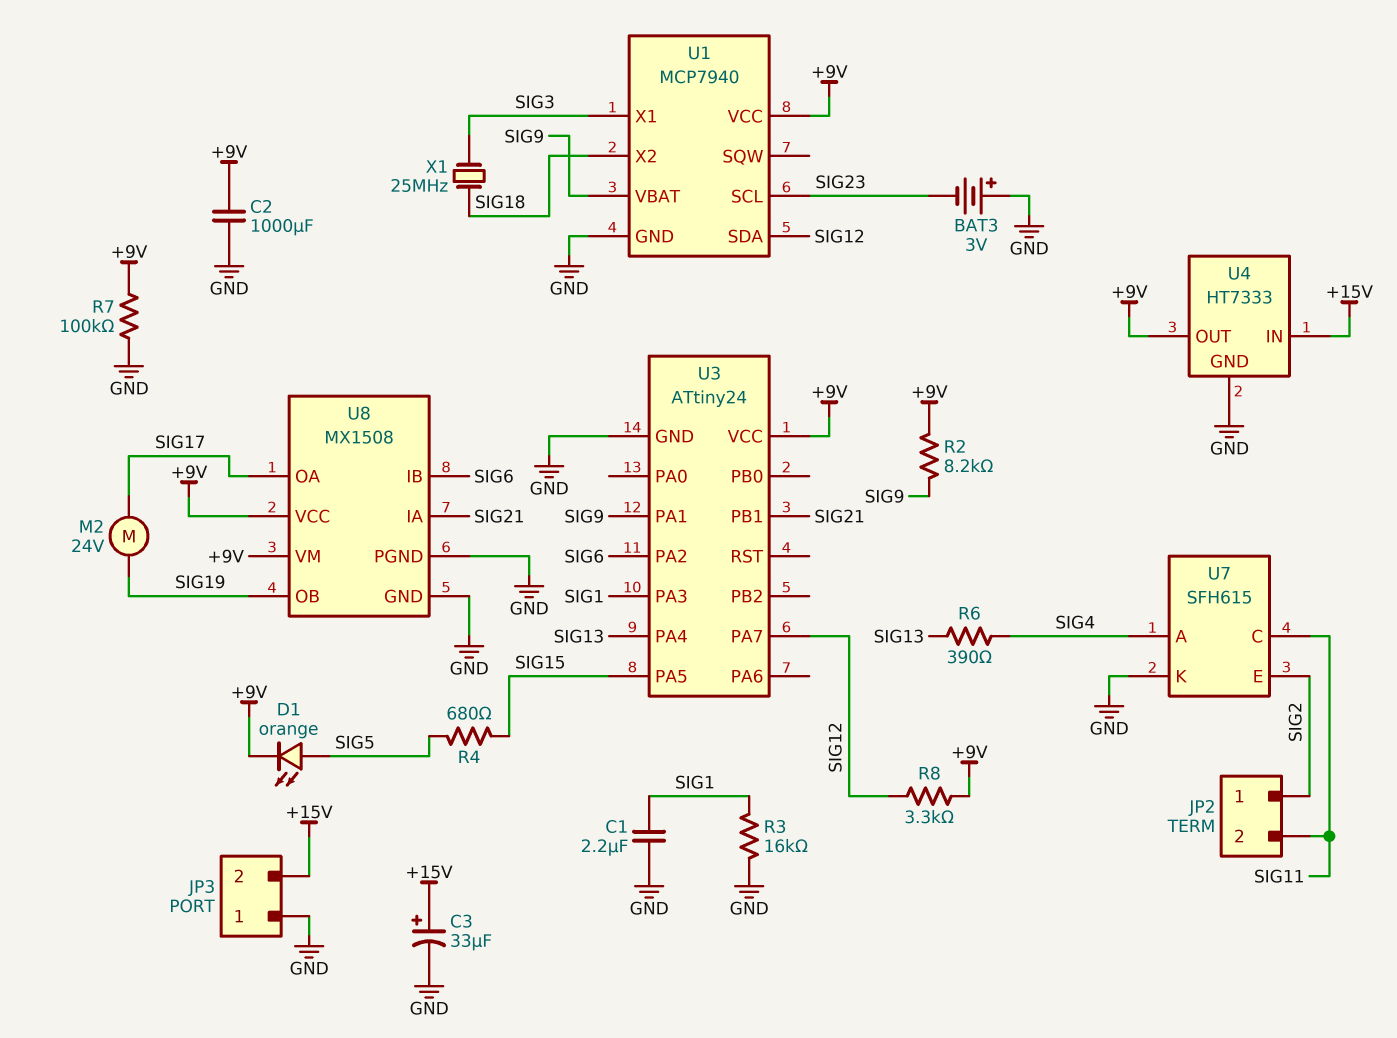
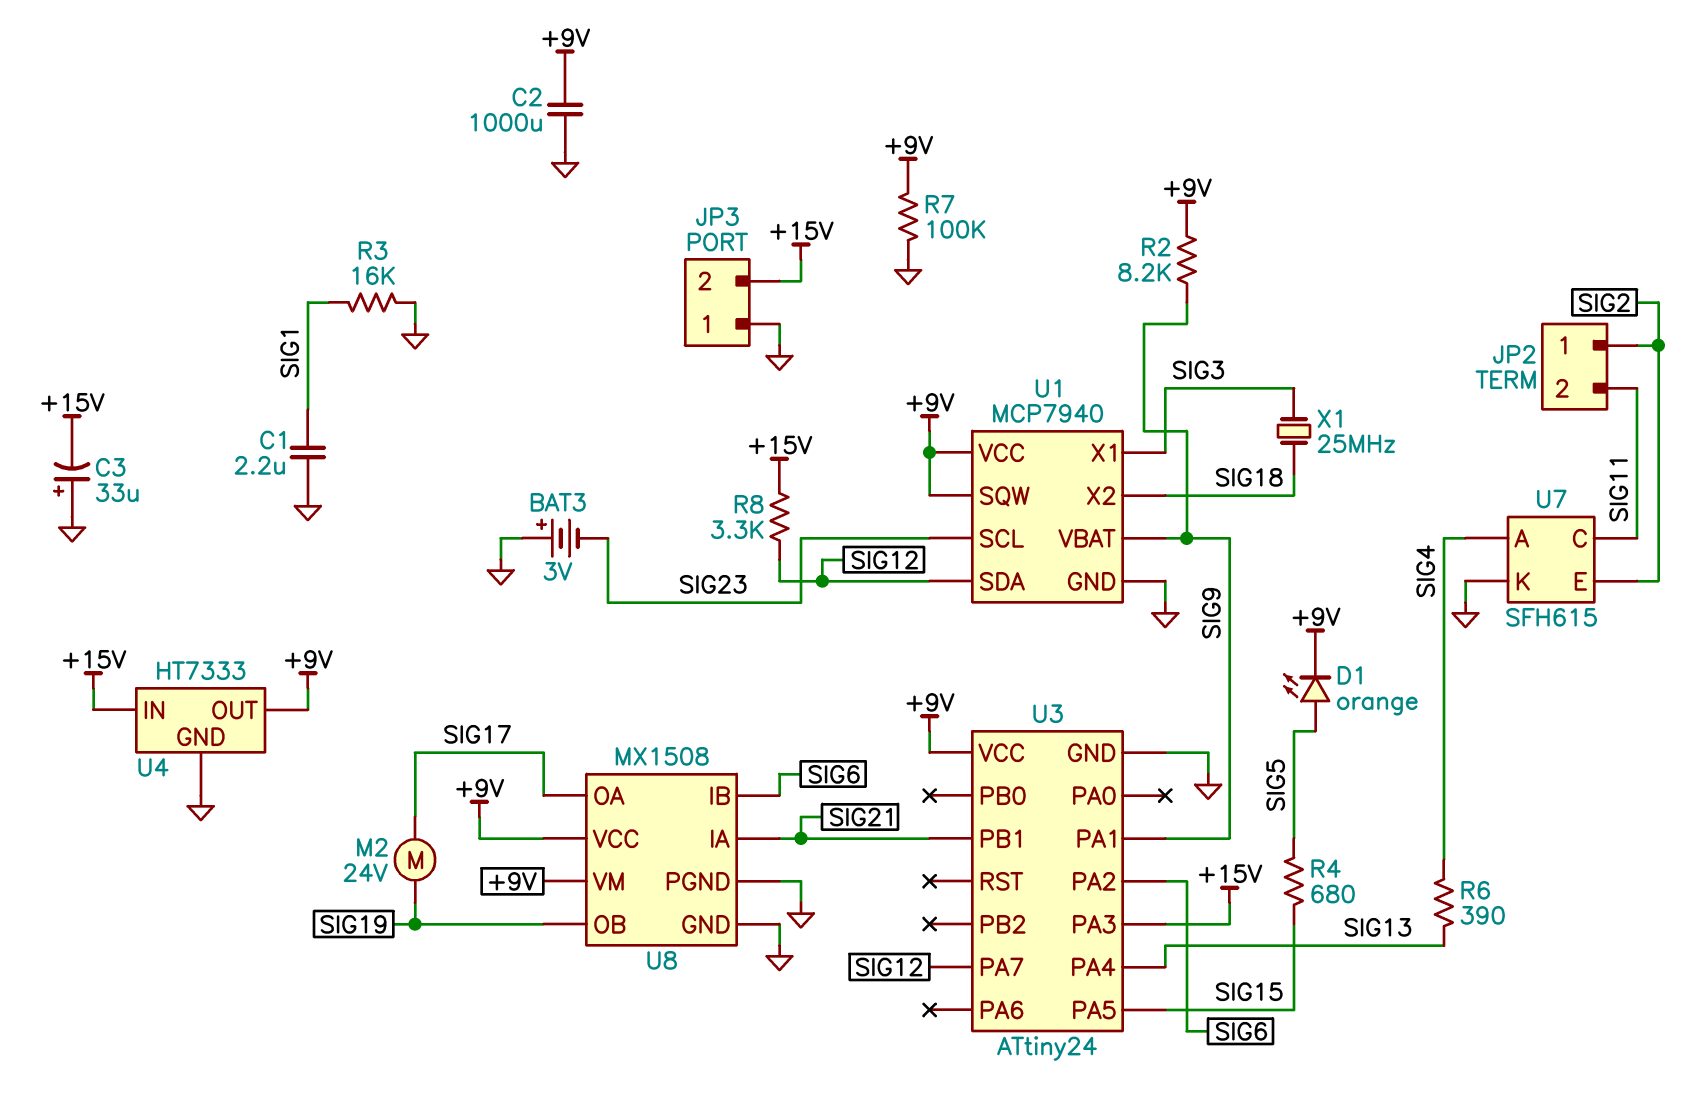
C3: 33uF (plus +15V, minus GND) -> 33uF (plus GND, minus +15V)
R8: 3.3k (+9V, SIG12) -> 3.3k (+15V, SIG12)
U1 pin SQW: none -> +9V
U3 pin PA3: SIG1 -> +15V

